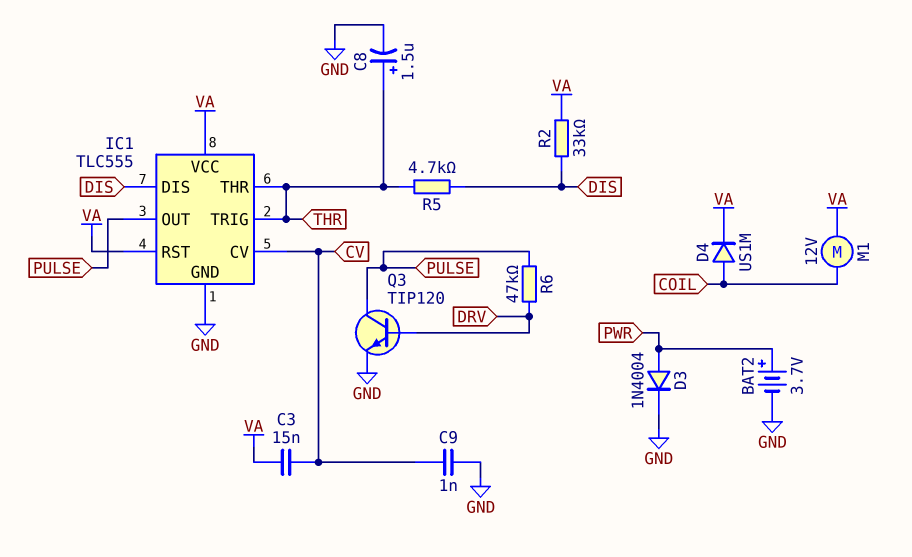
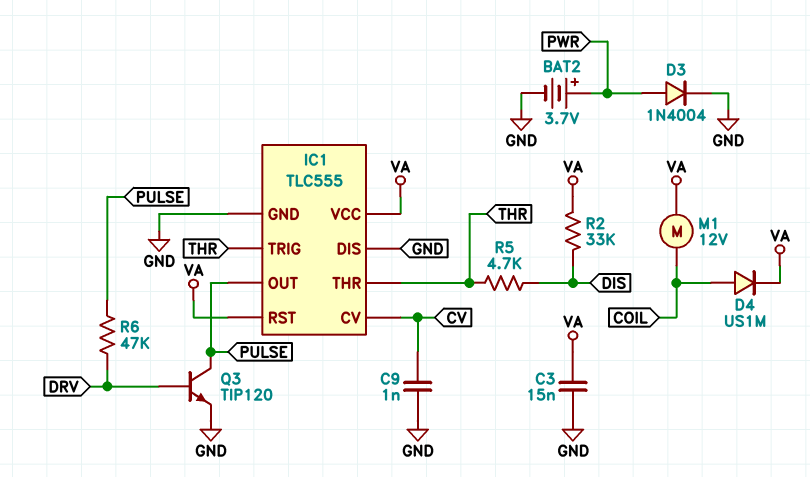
C3: 15nF (CV, VA) -> 15nF (GND, VA)
C8: 1.5uF (plus THR, minus GND) -> none
IC1 pin DIS: DIS -> GND

